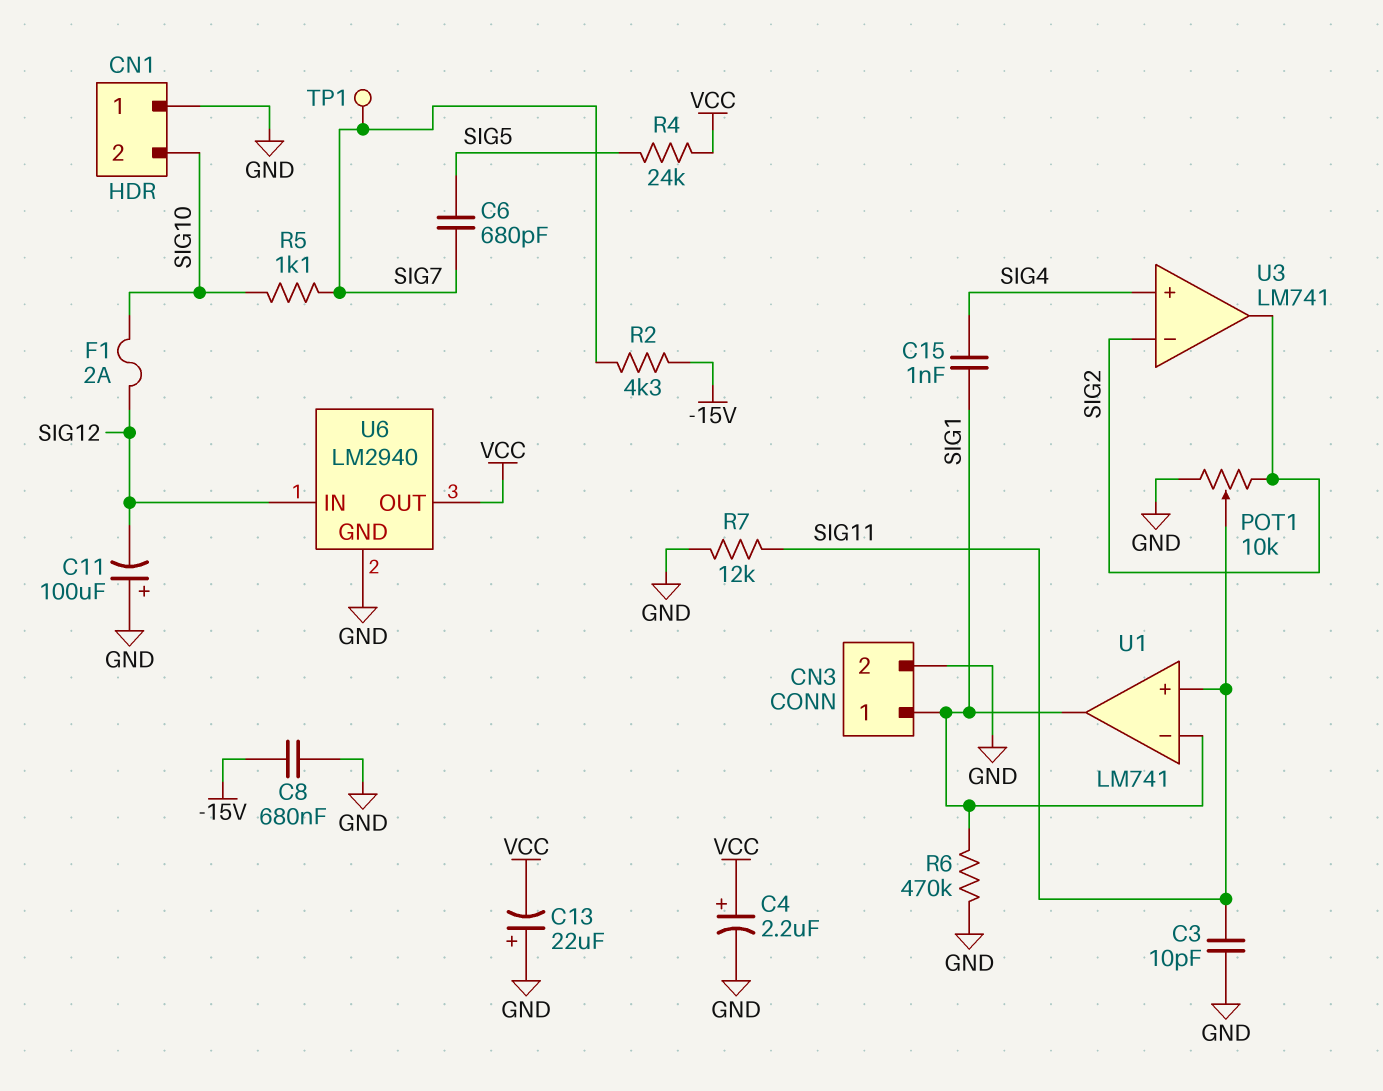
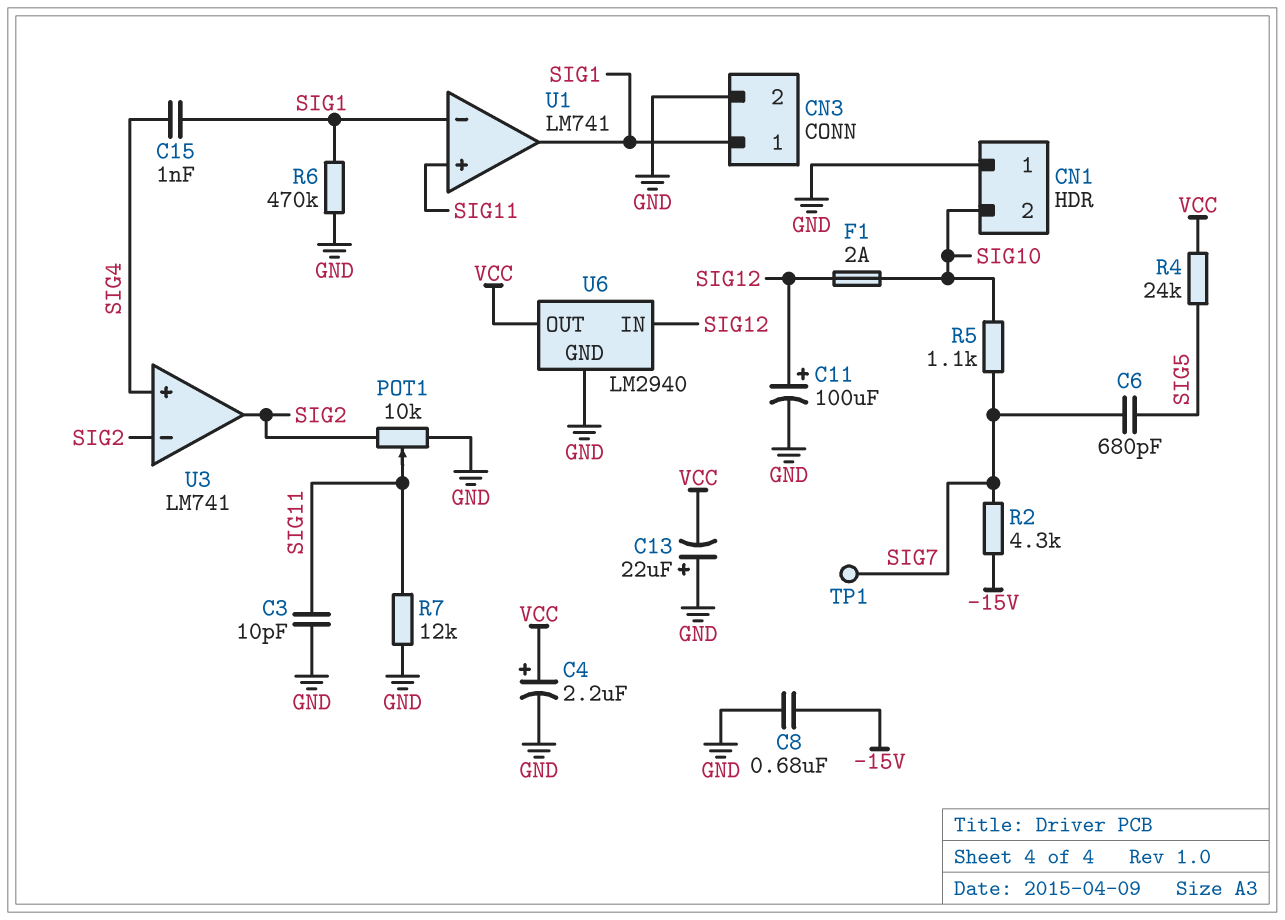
C11: 100uF (plus GND, minus SIG12) -> 100uF (plus SIG12, minus GND)

